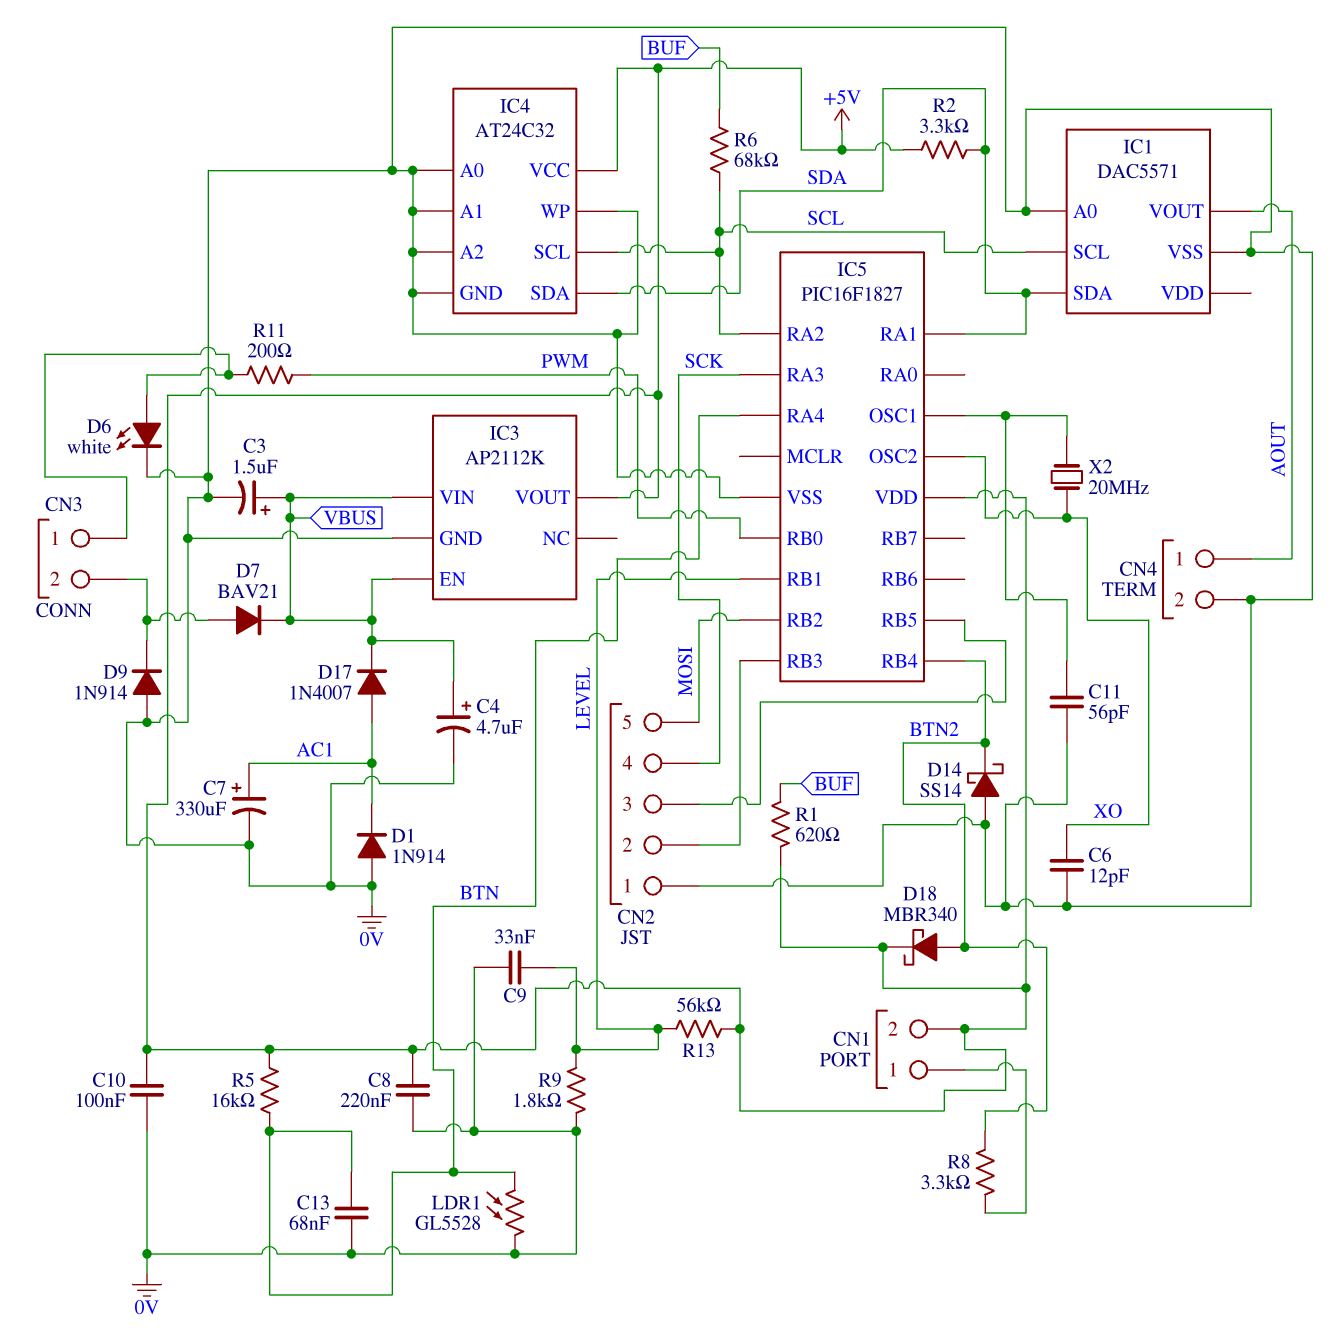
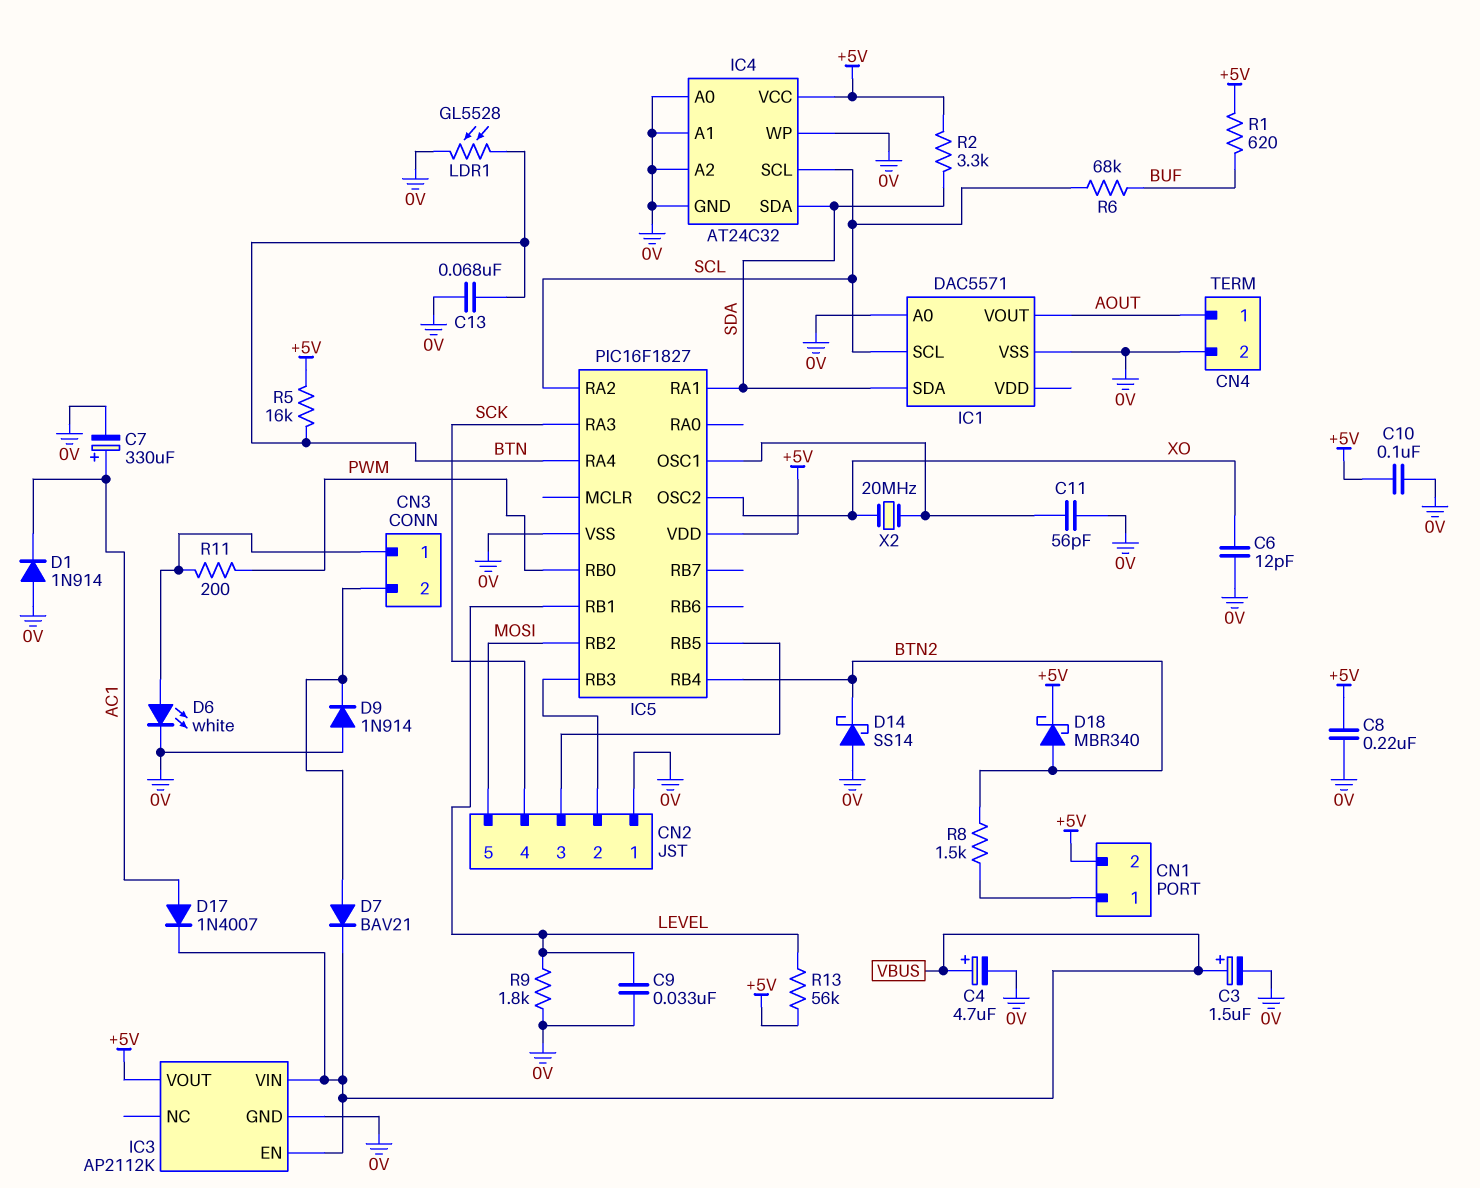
R8: 3.3k (BTN2, CN1/1) -> 1.5k (BTN2, CN1/1)

